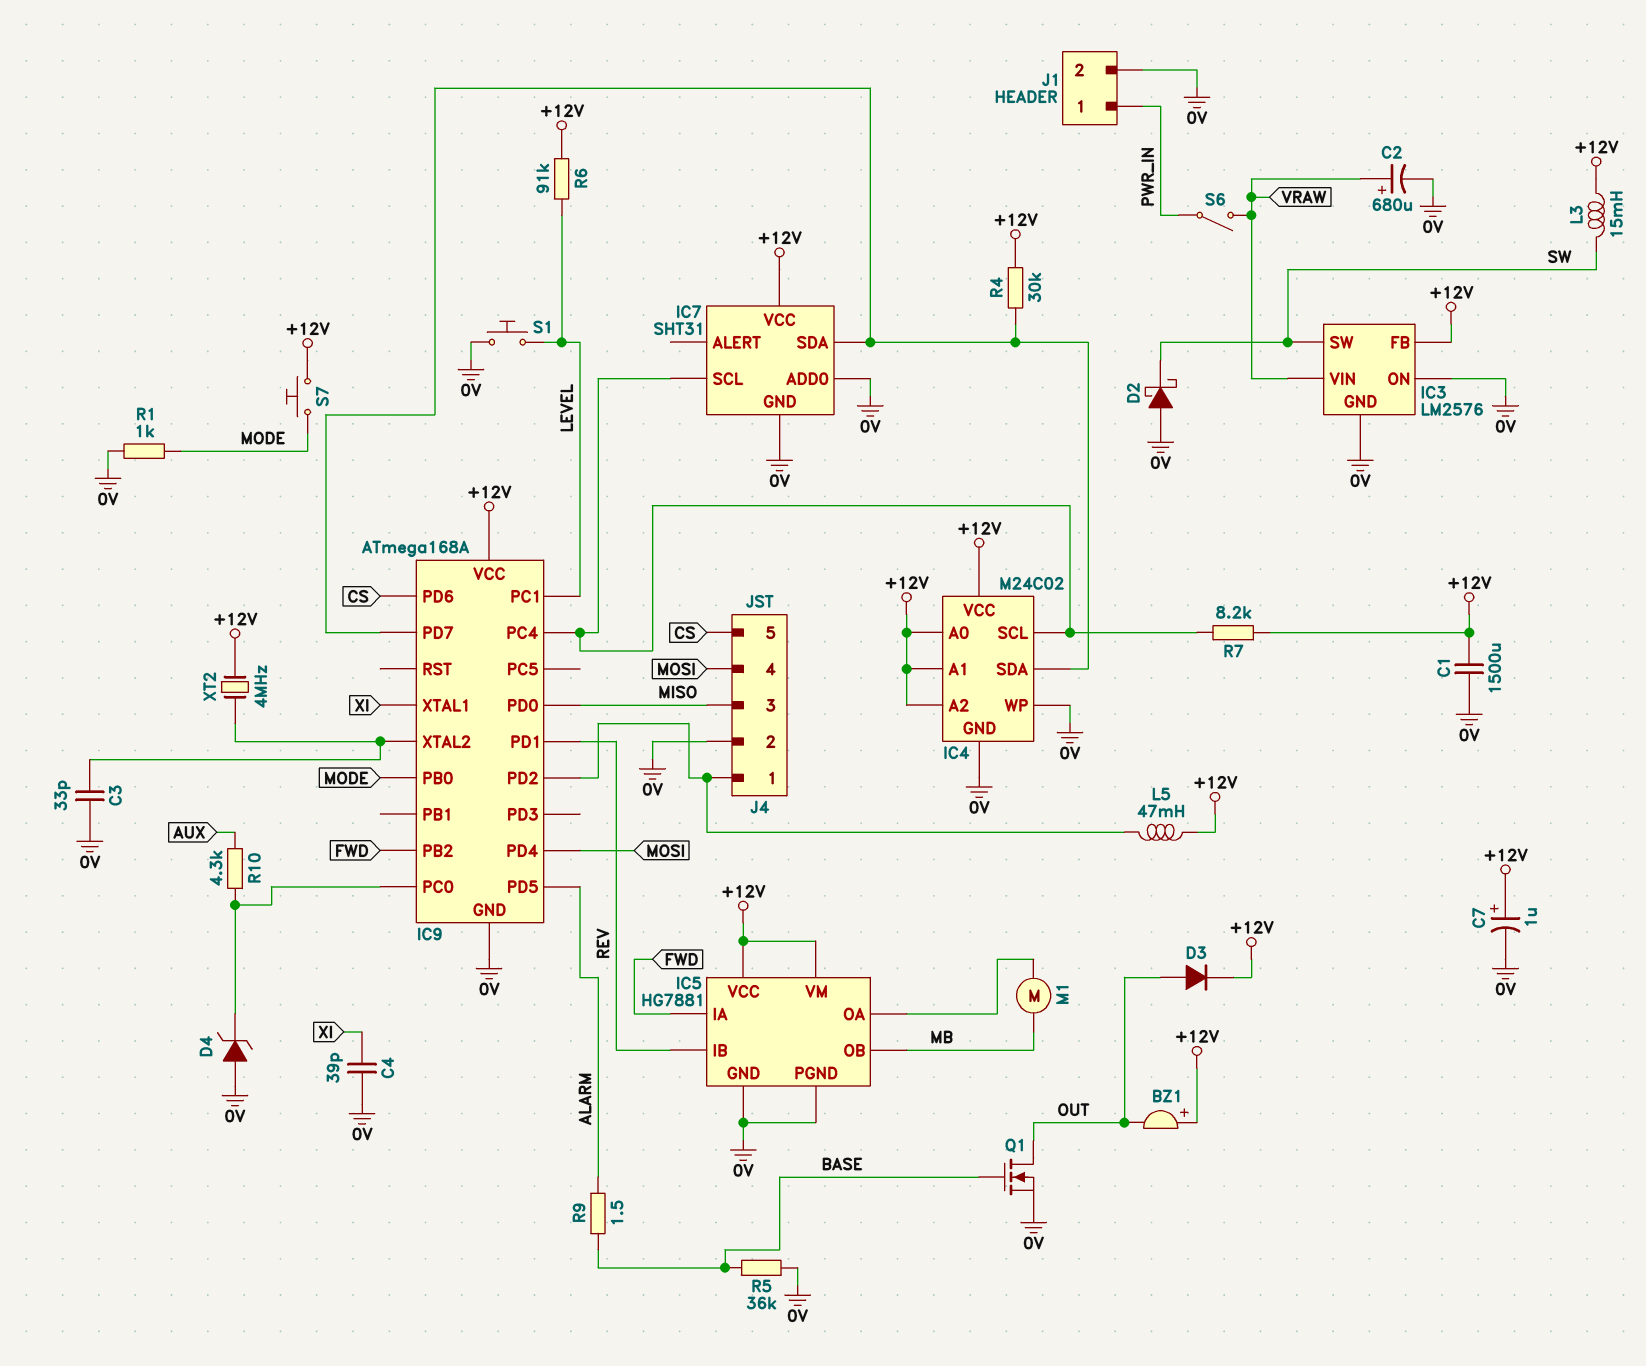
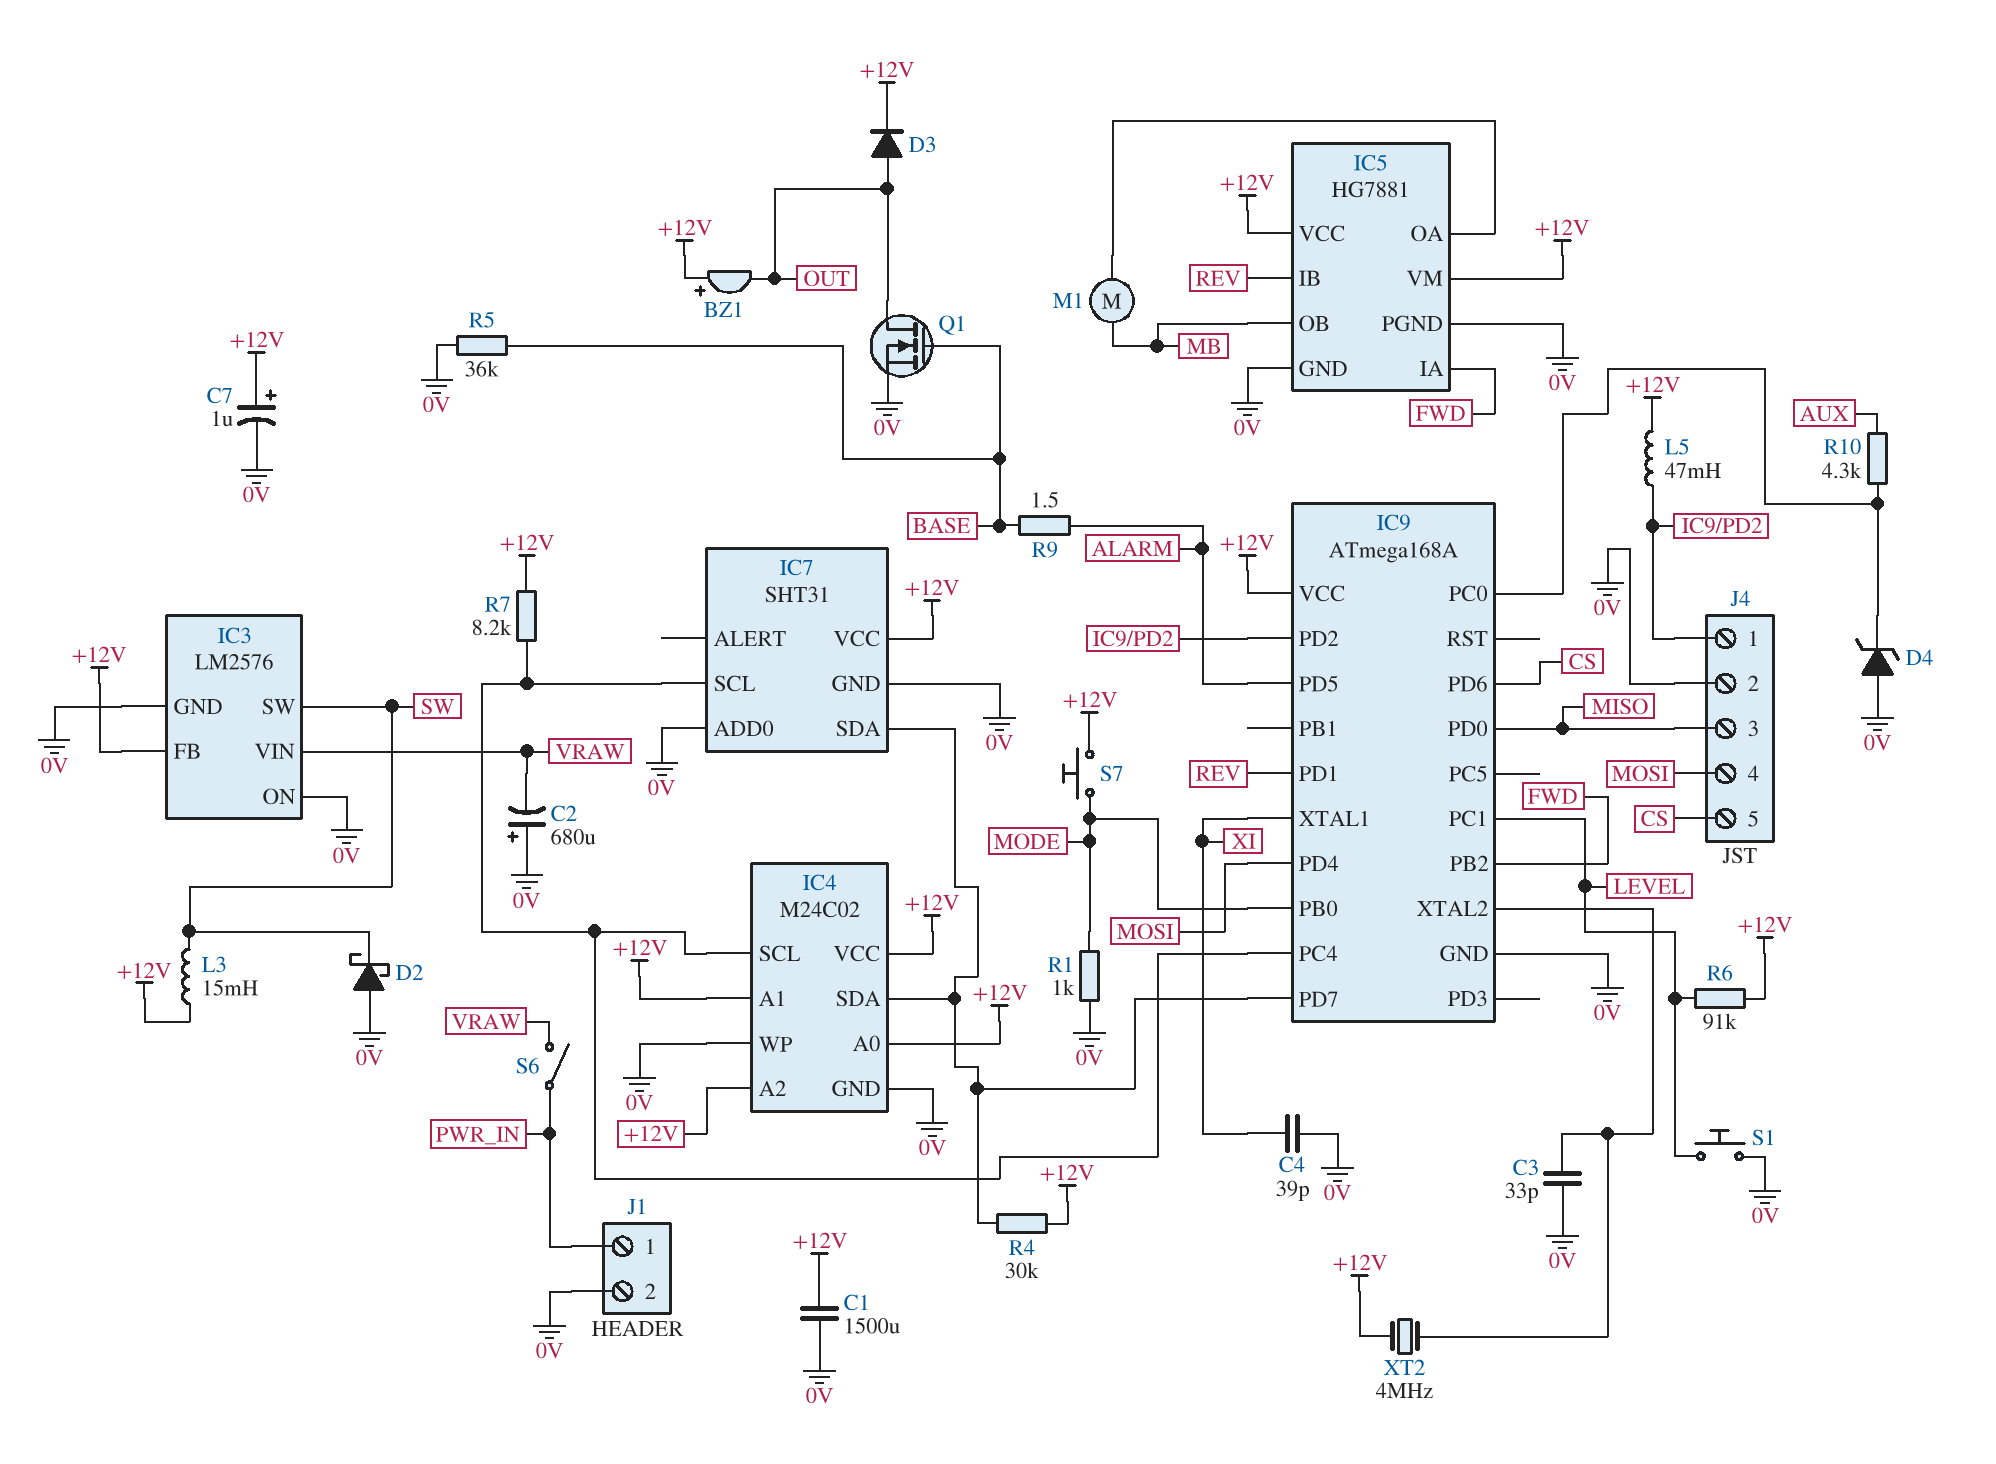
C2: 680uF (plus VRAW, minus 0V) -> 680uF (plus 0V, minus VRAW)

